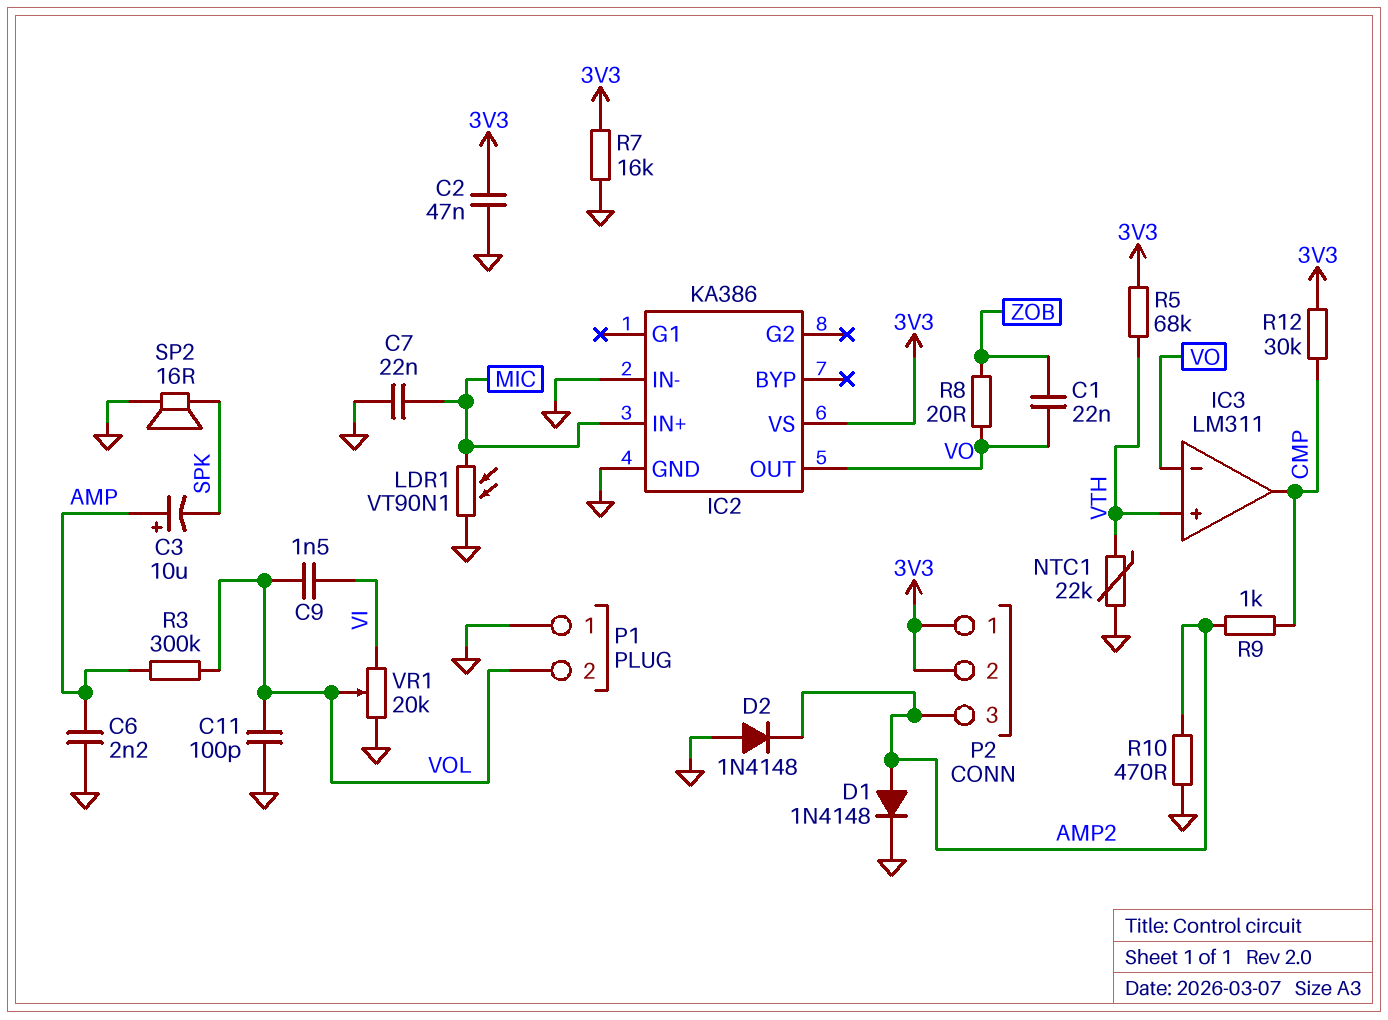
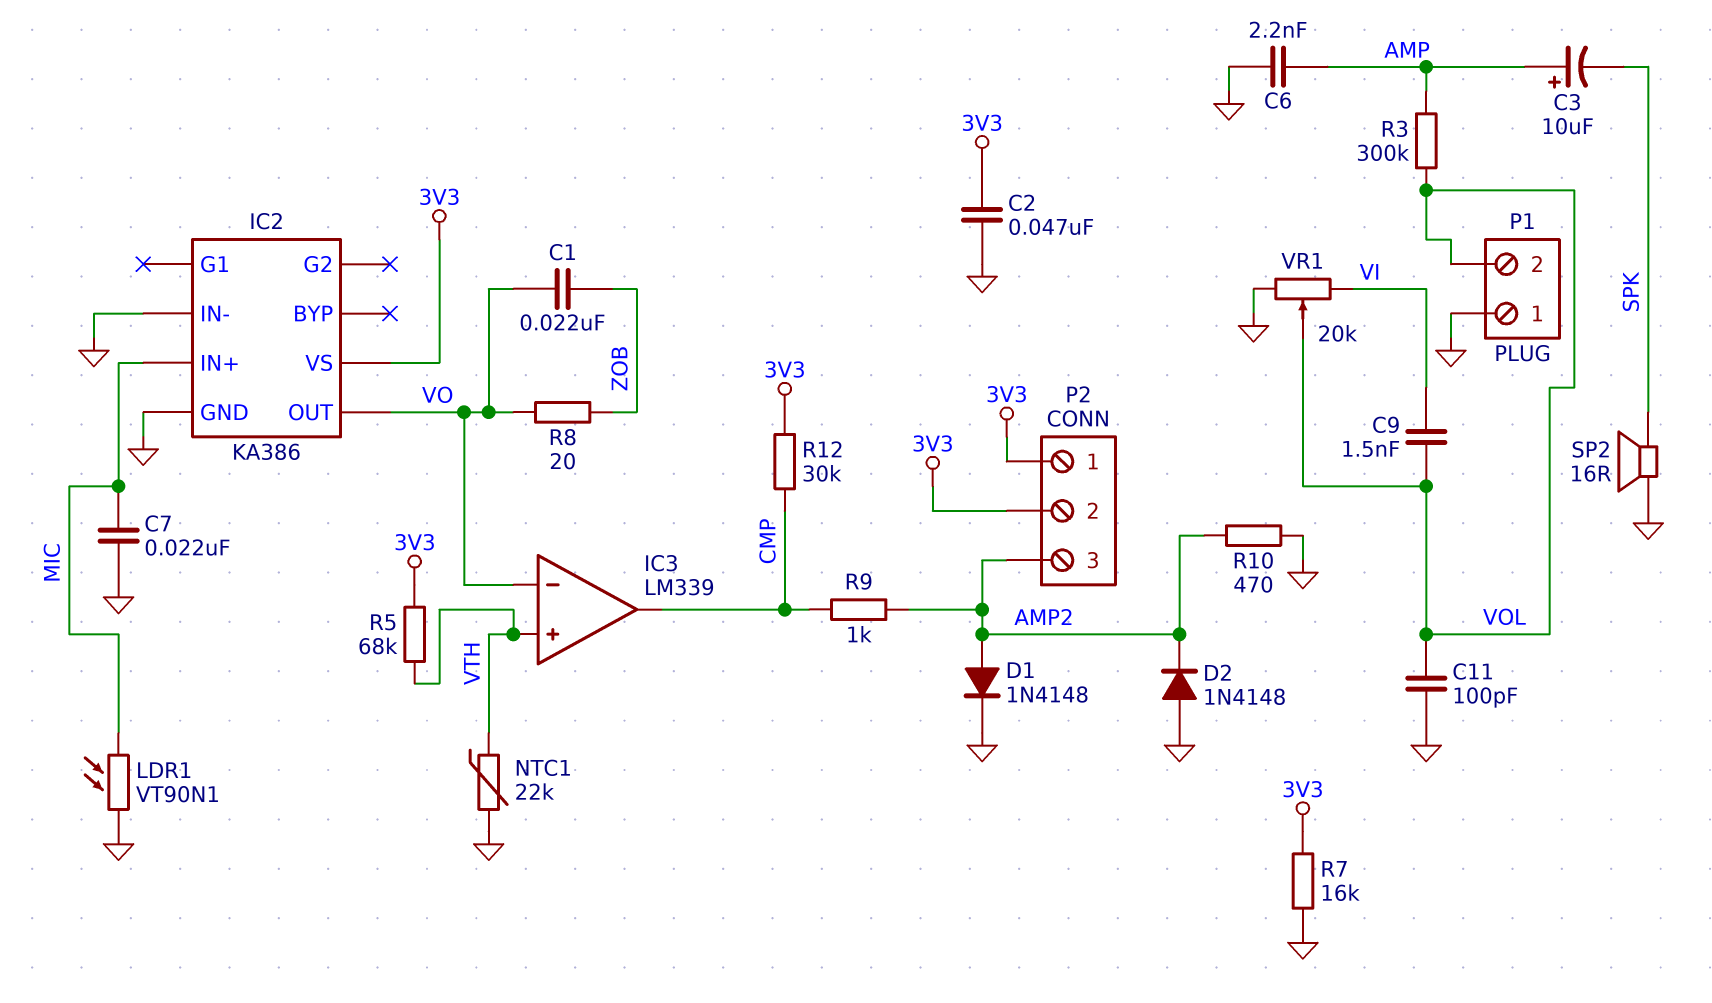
IC3: LM311 -> LM339

